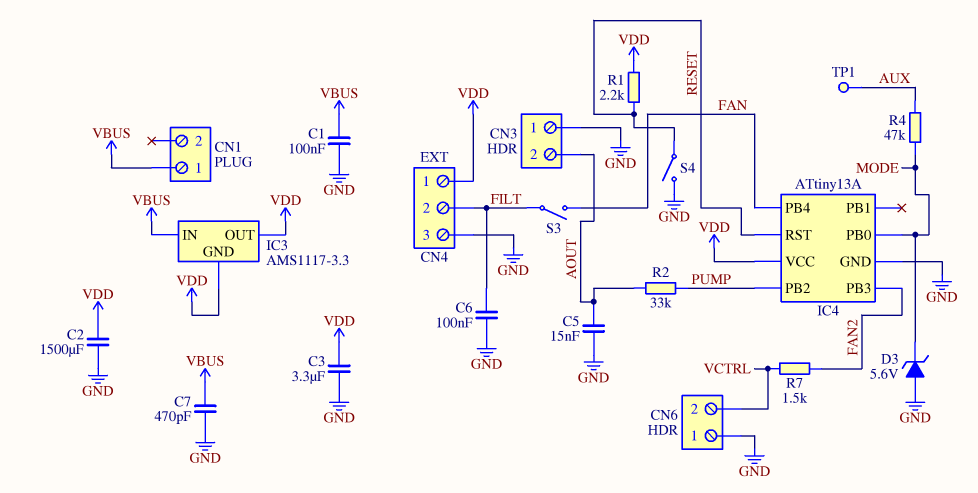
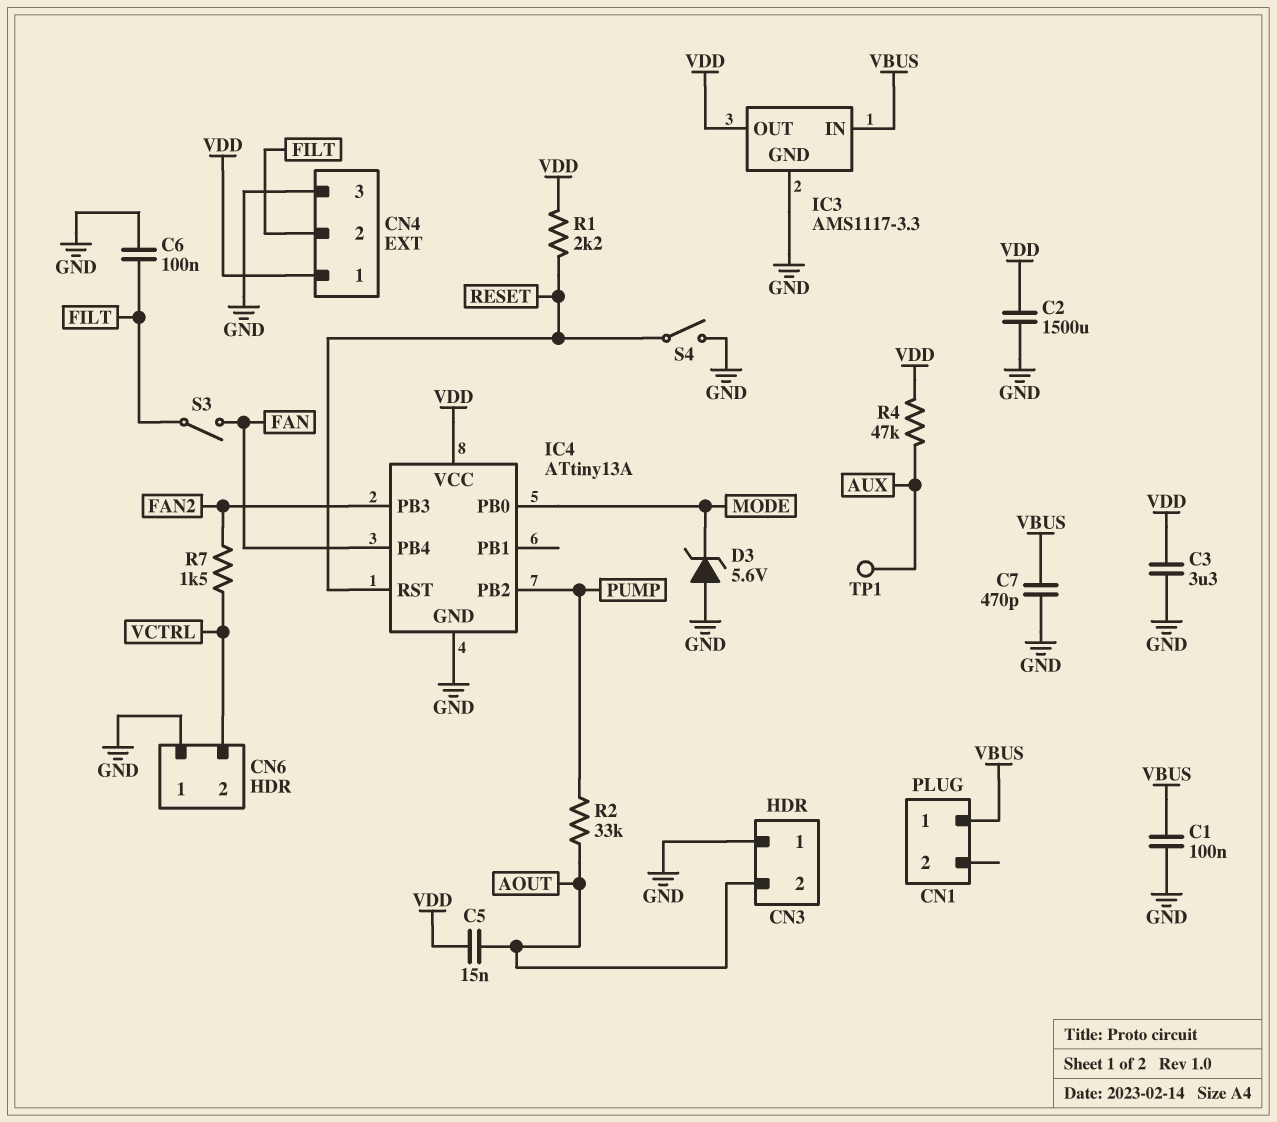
C5: 15nF (AOUT, GND) -> 15nF (AOUT, VDD)
IC3 pin GND: VDD -> GND
R4: 47k (AUX, MODE) -> 47k (AUX, VDD)

